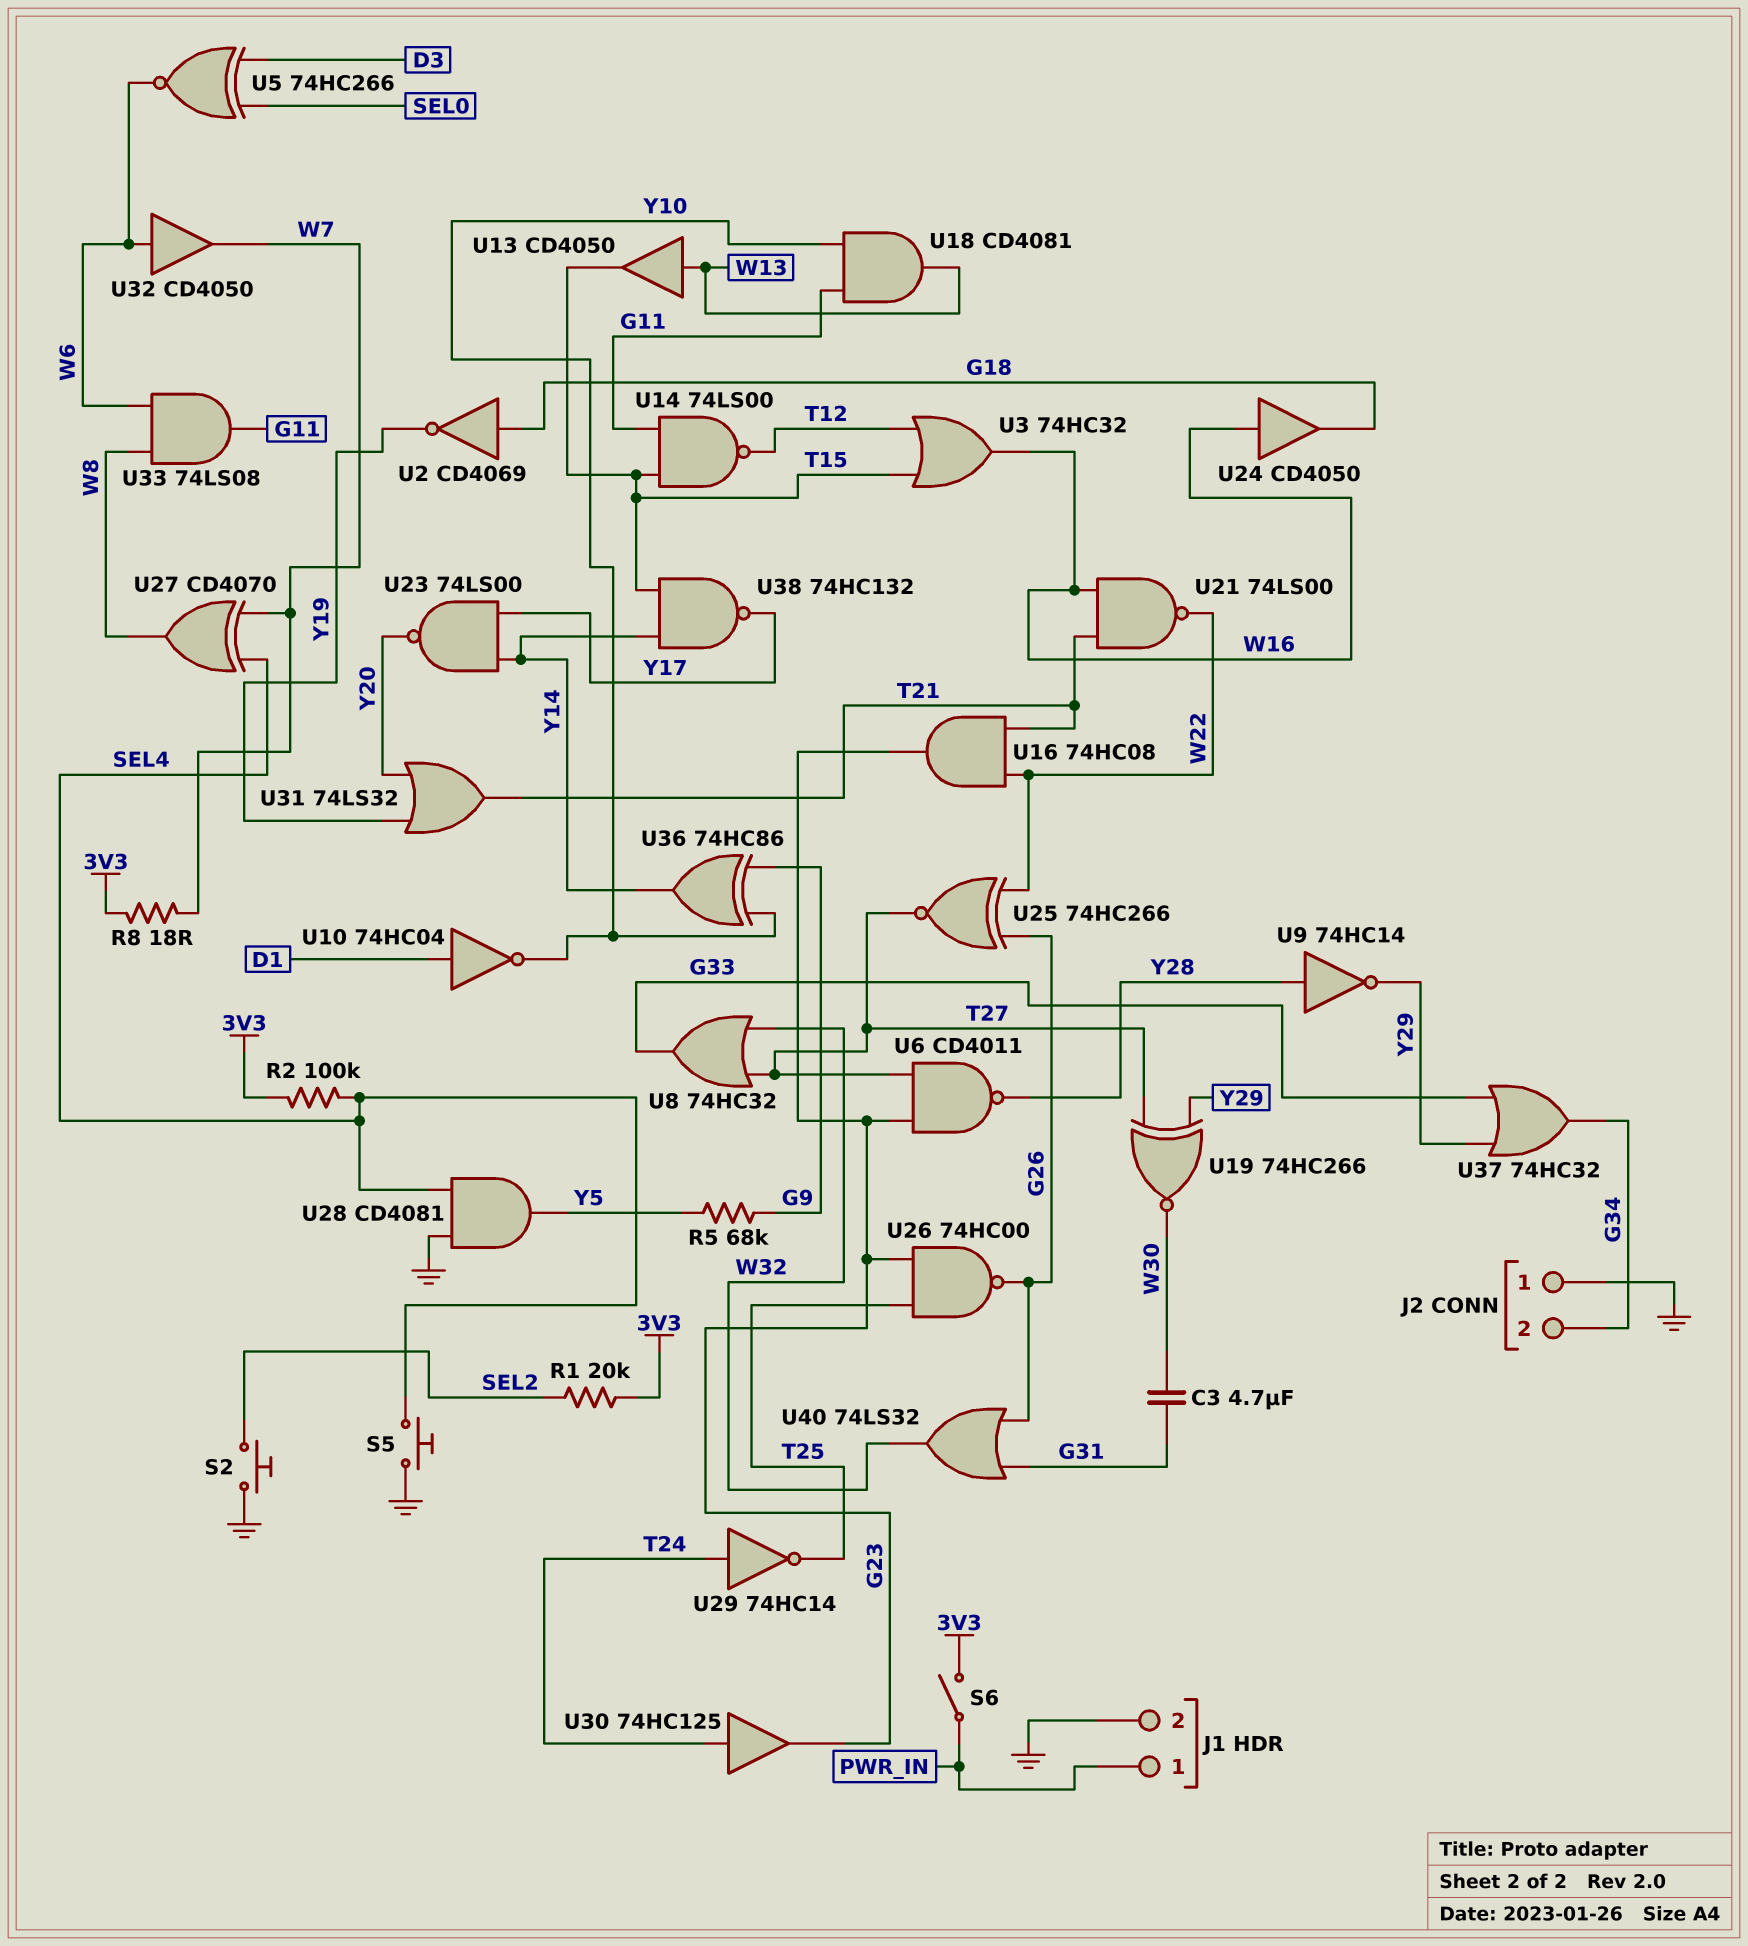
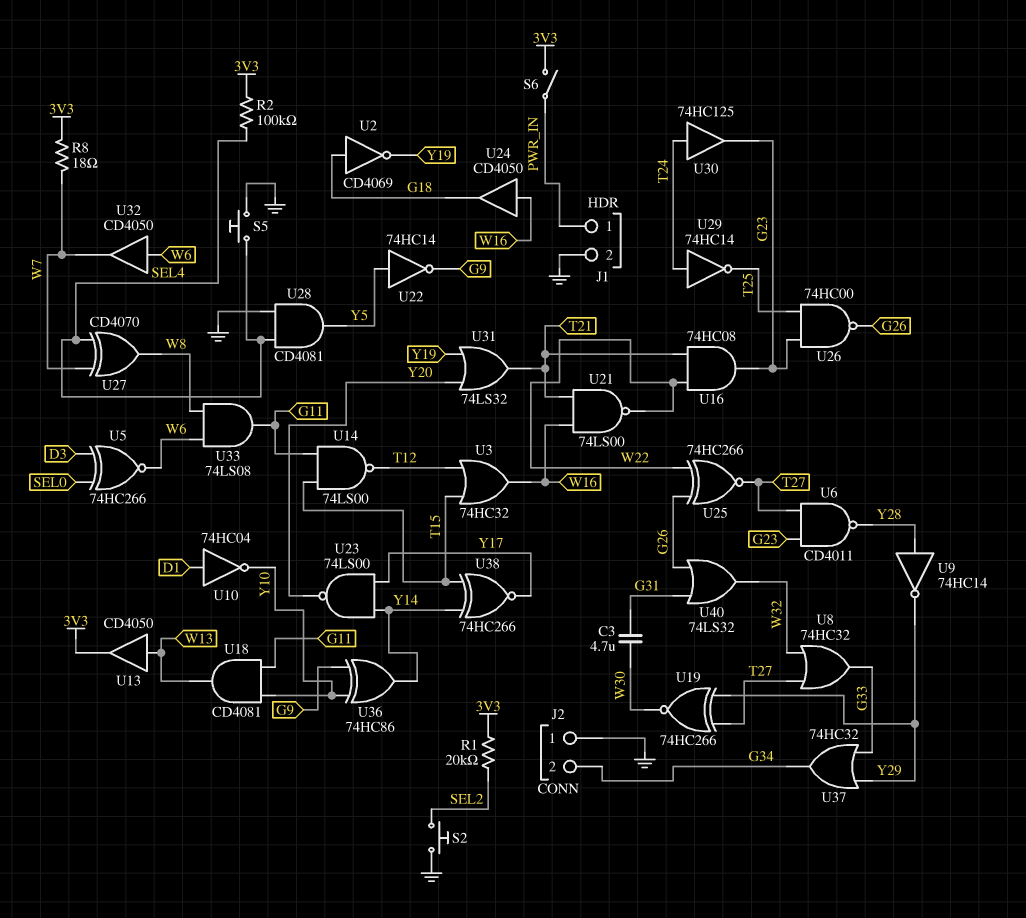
R5: 68k (G9, Y5) -> none
U13: buffer CD4050 (in W13, out T15) -> buffer CD4050 (in W13, out 3V3)
U22: none -> NOT 74HC14 (in Y5, out G9)
U38: NAND 74HC132 (in T15, in Y14, out Y17) -> XNOR 74HC266 (in T15, in Y14, out Y17)

